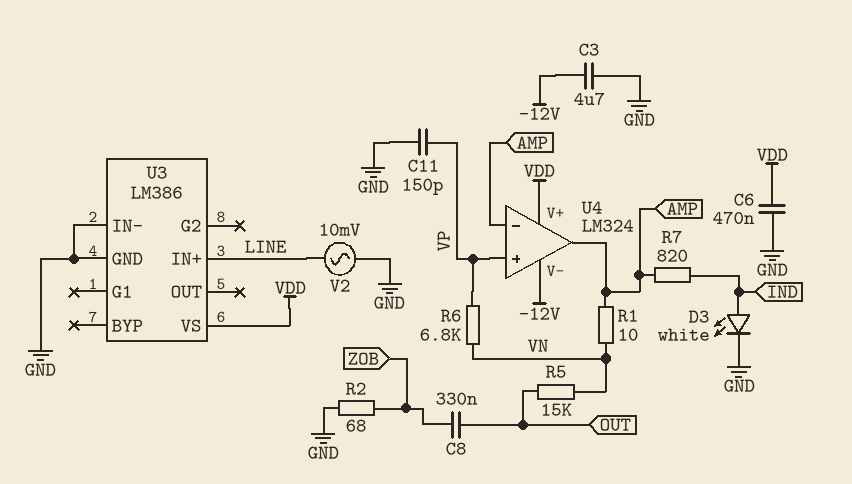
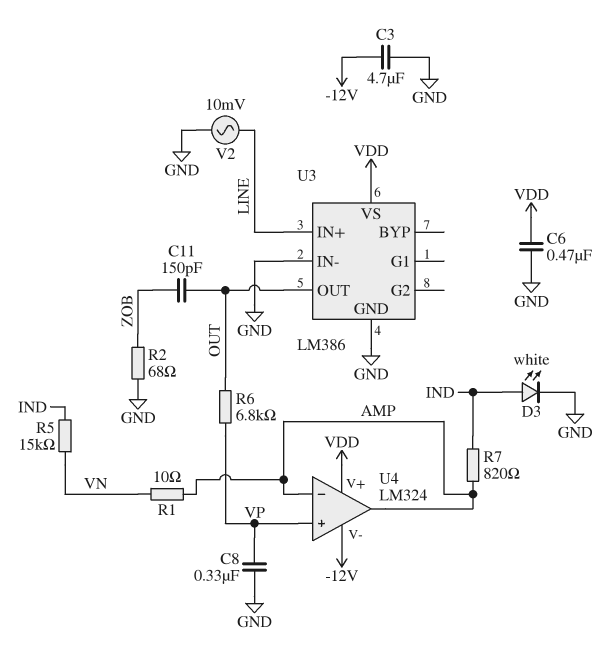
C8: 330nF (OUT, ZOB) -> 330nF (GND, VP)
C11: 150pF (GND, VP) -> 150pF (OUT, ZOB)
R5: 15k (OUT, VN) -> 15k (IND, VN)
R6: 6.8k (VN, VP) -> 6.8k (OUT, VP)
U3 pin OUT: none -> OUT

